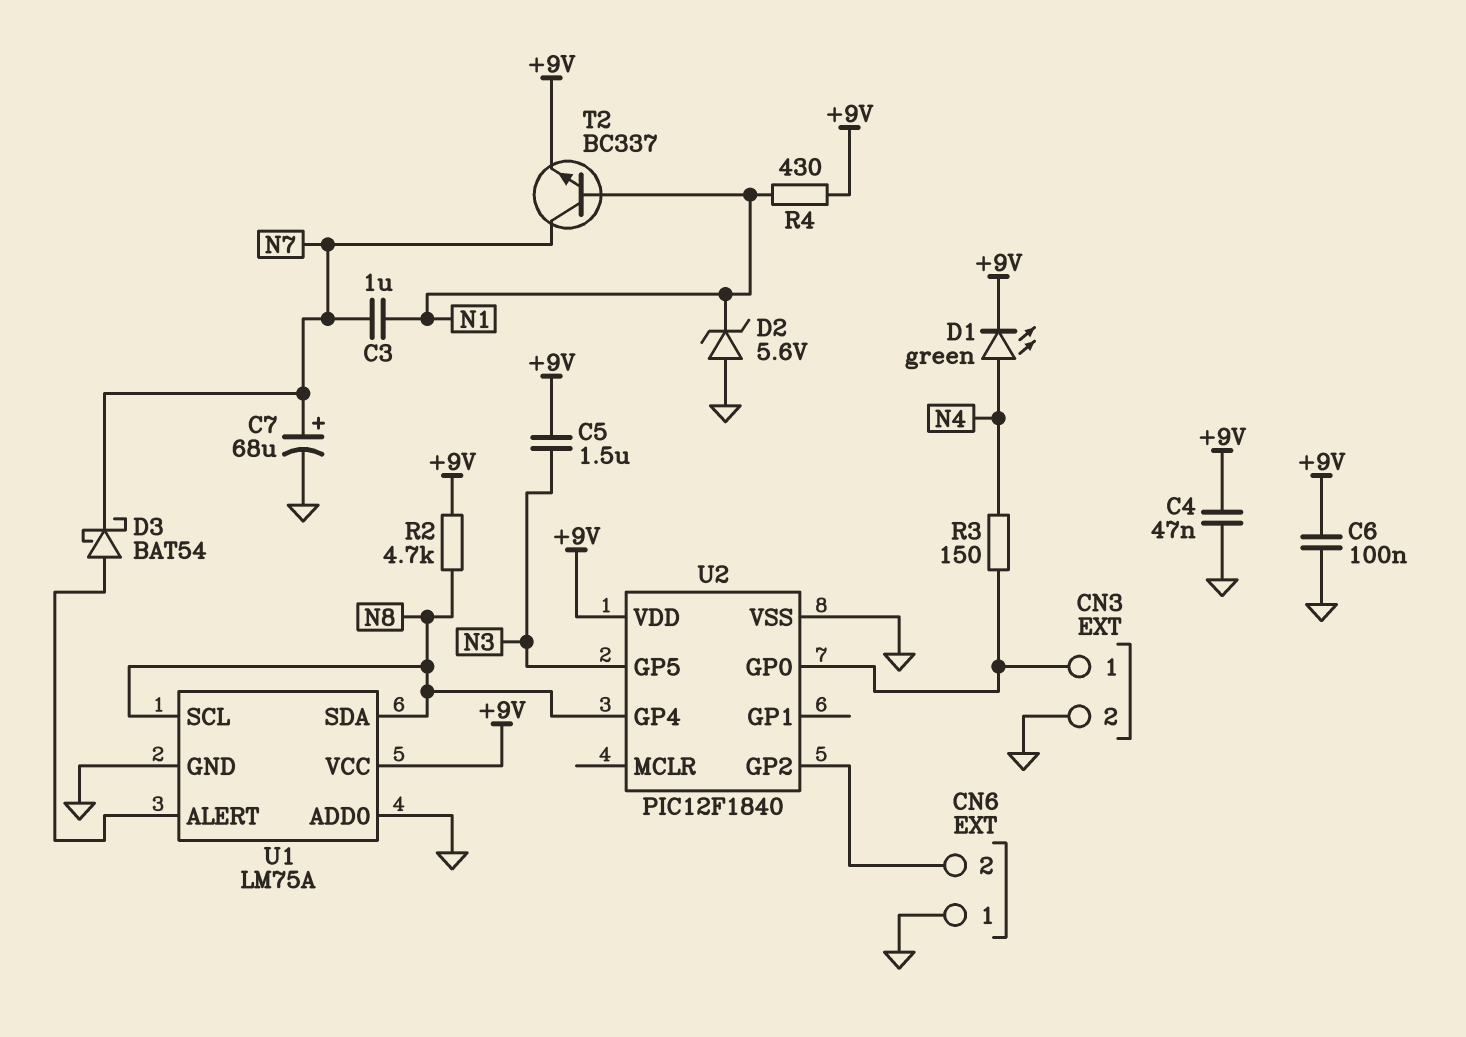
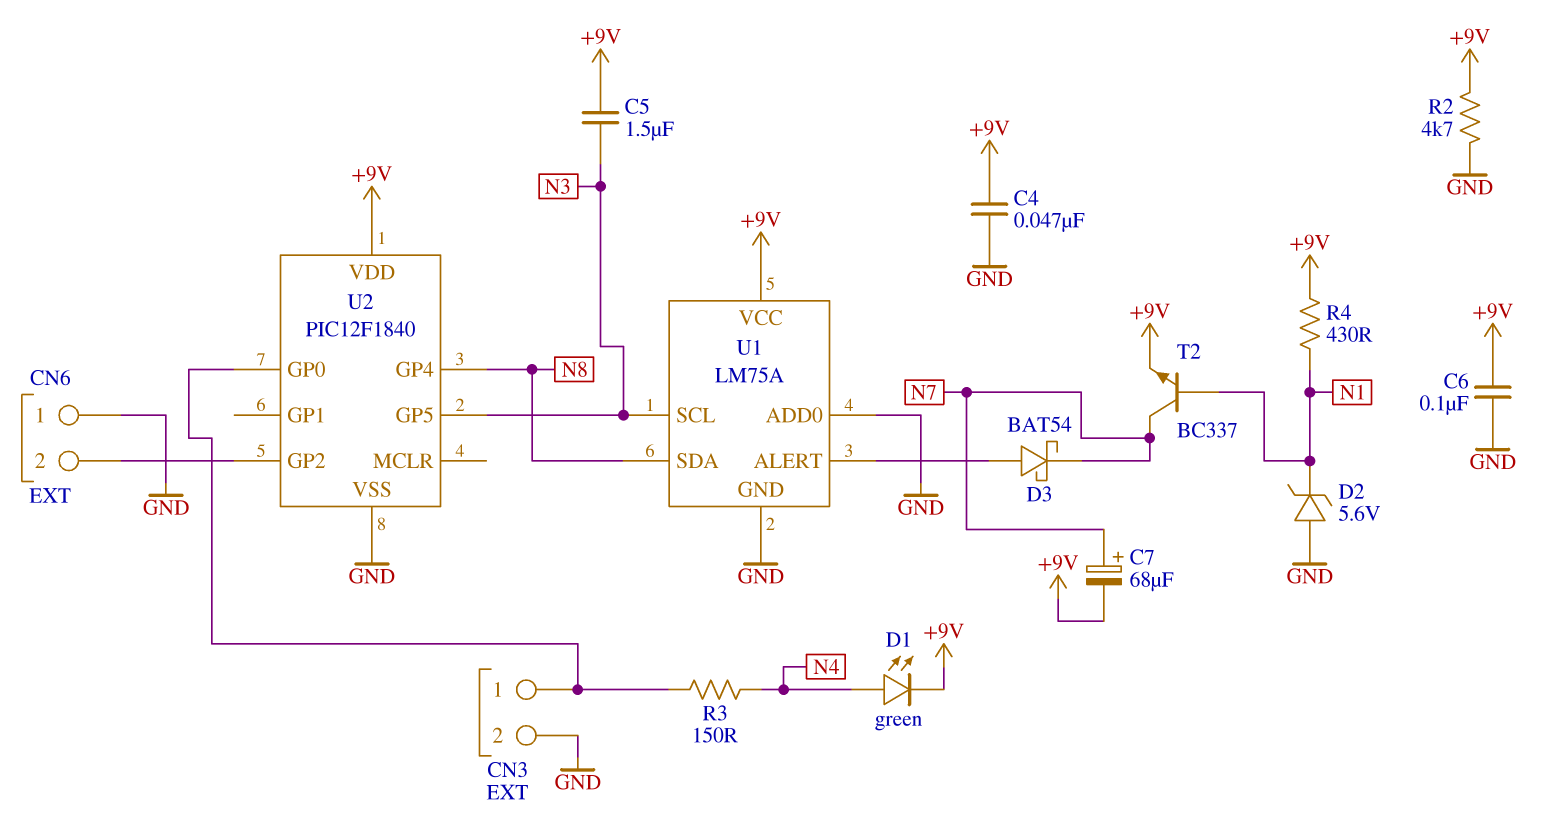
C3: 1uF (N1, N7) -> none
C7: 68uF (plus N7, minus GND) -> 68uF (plus N7, minus +9V)
R2: 4.7k (+9V, N8) -> 4.7k (+9V, GND)
U1 pin SCL: N8 -> N3

